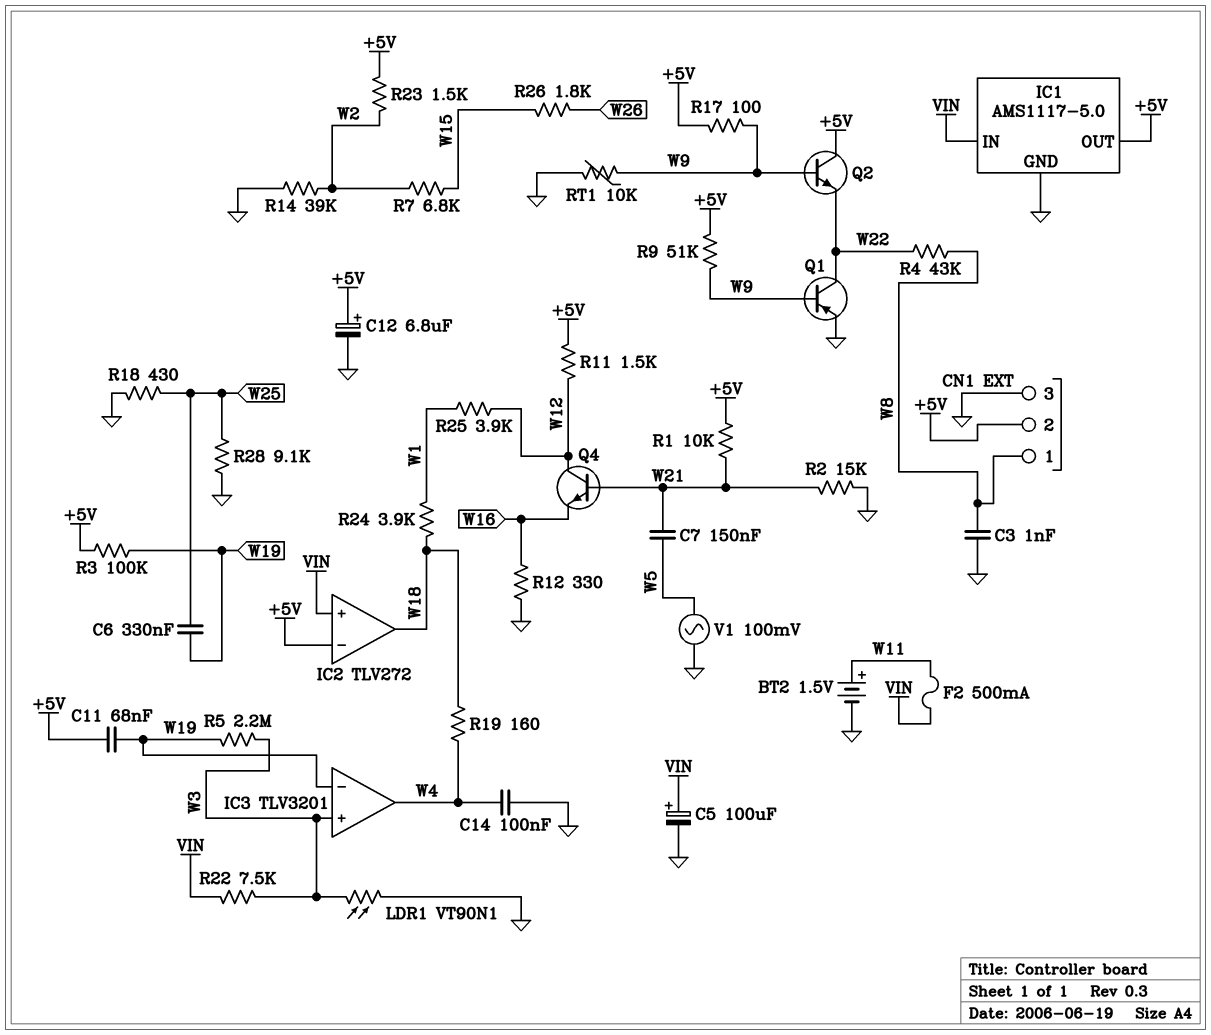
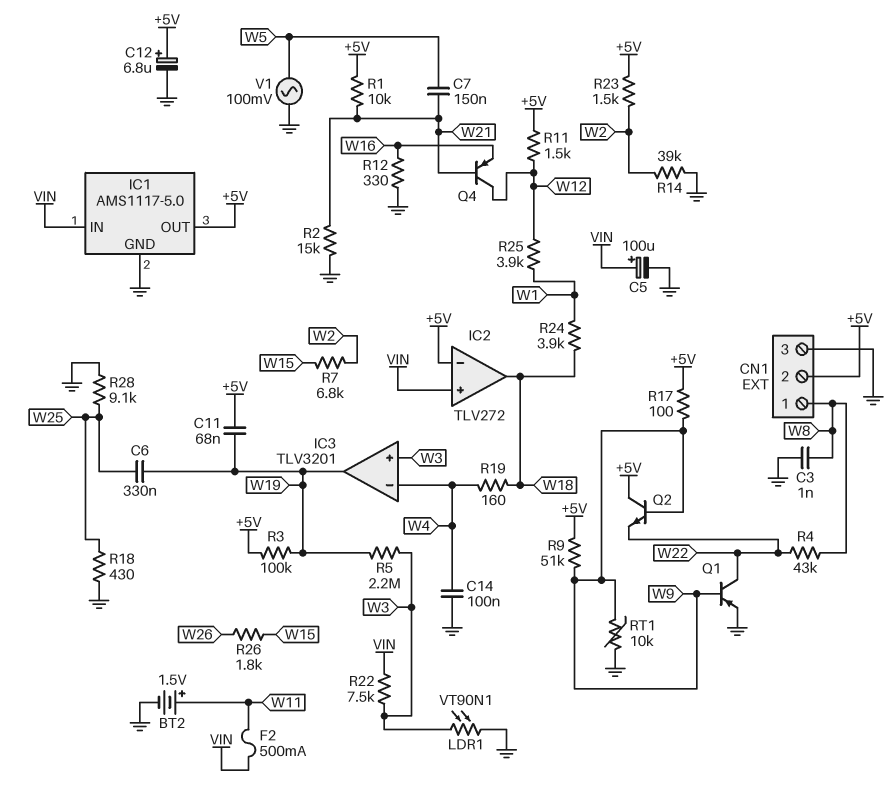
IC3 pin in-: W19 -> W4
IC3 pin out: W4 -> W19
Q4: NPN (B W21, C W12, E W16) -> PNP (B W21, C W12, E W16)

